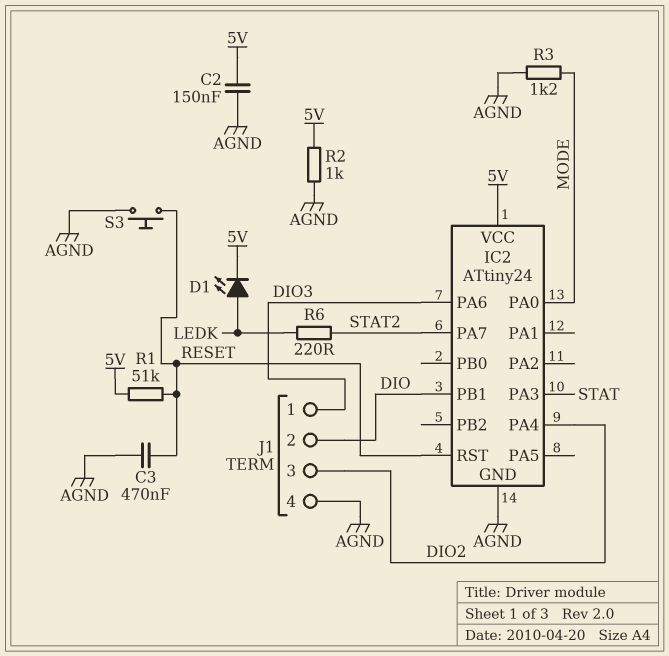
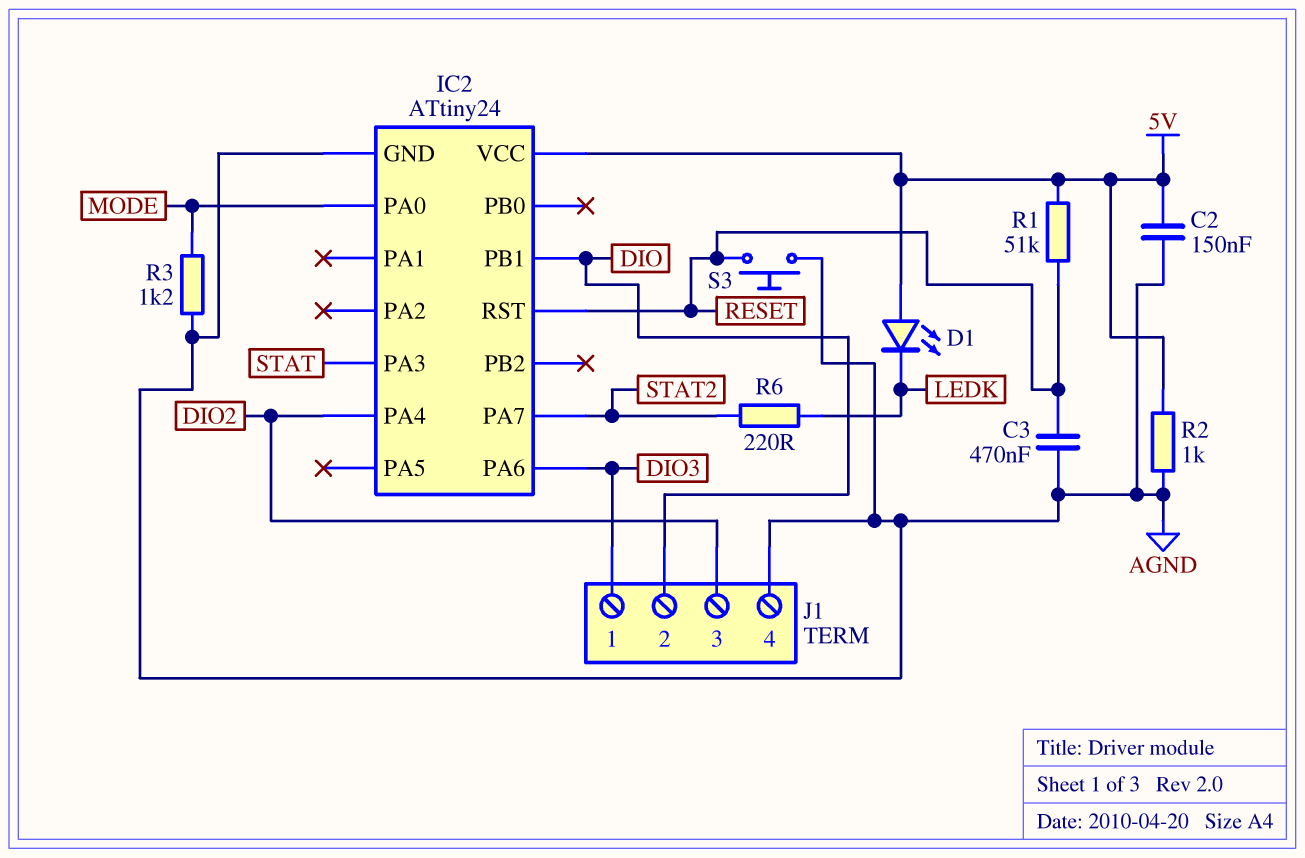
D1: LED (A LEDK, K 5V) -> LED (A 5V, K LEDK)

